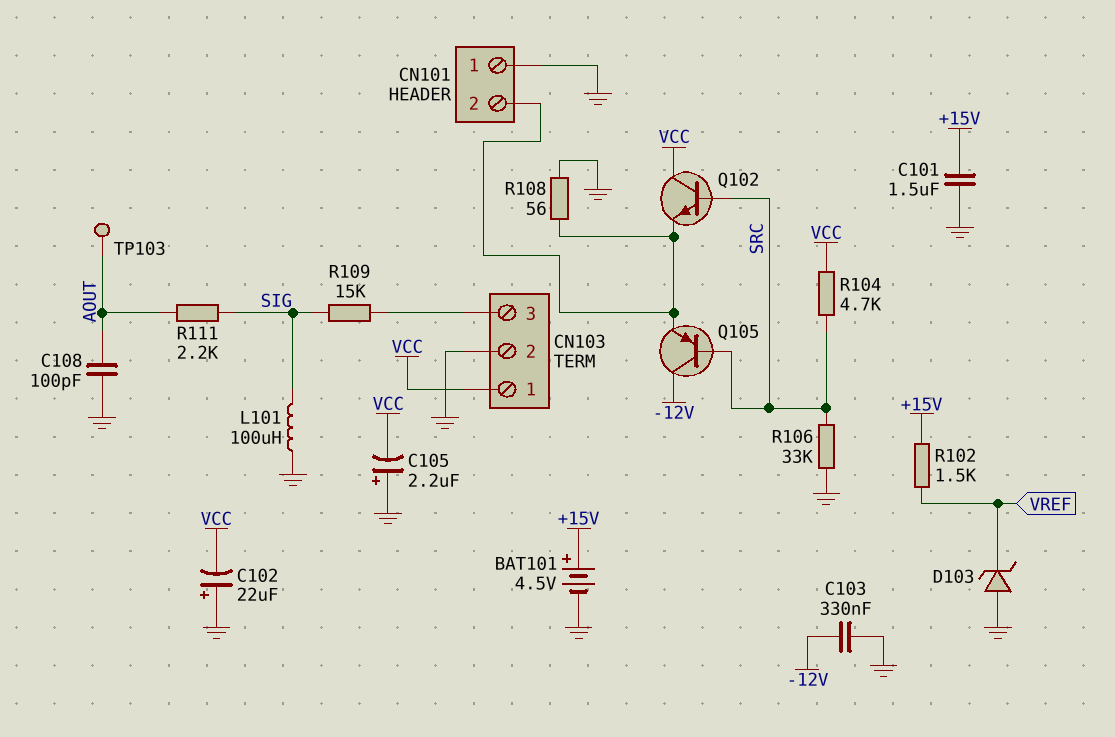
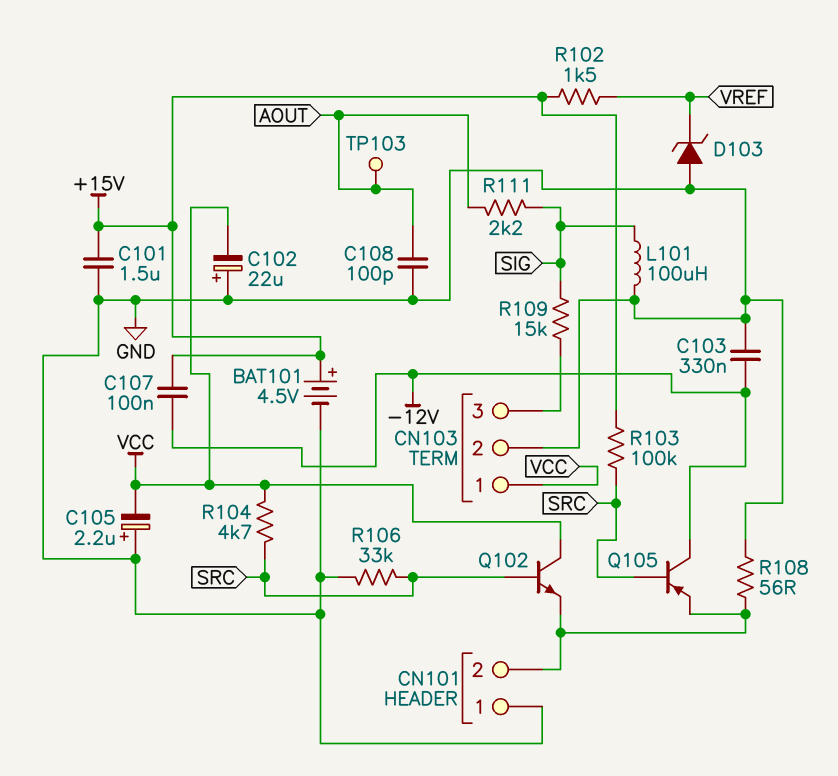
C107: none -> 100nF (+15V, -12V)
R103: none -> 100k (+15V, SRC)

